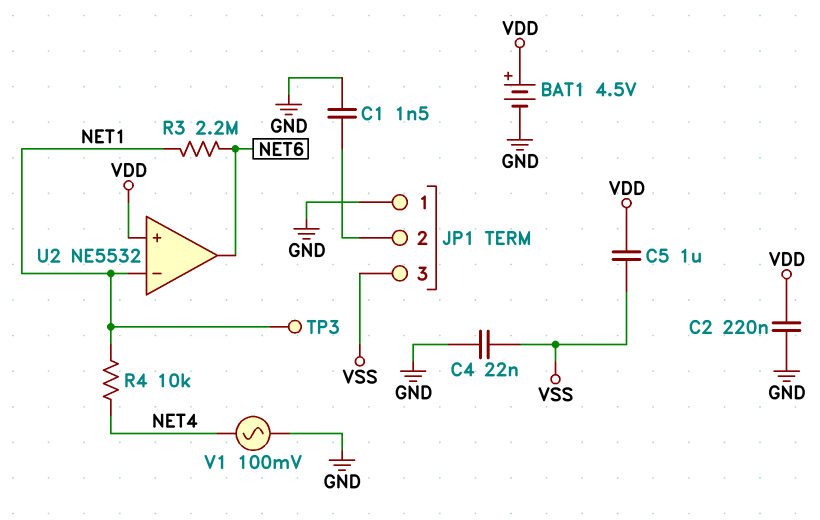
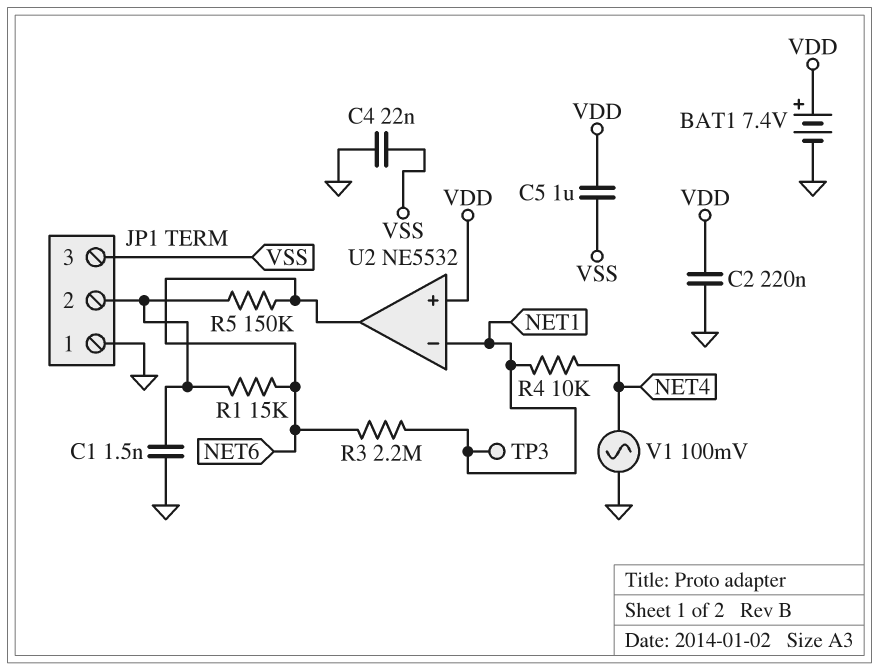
BAT1: 4.5V (plus VDD, minus GND) -> 7.4V (plus VDD, minus GND)
R1: none -> 15k (JP1/2, NET6)
R5: none -> 150k (JP1/2, NET6)

